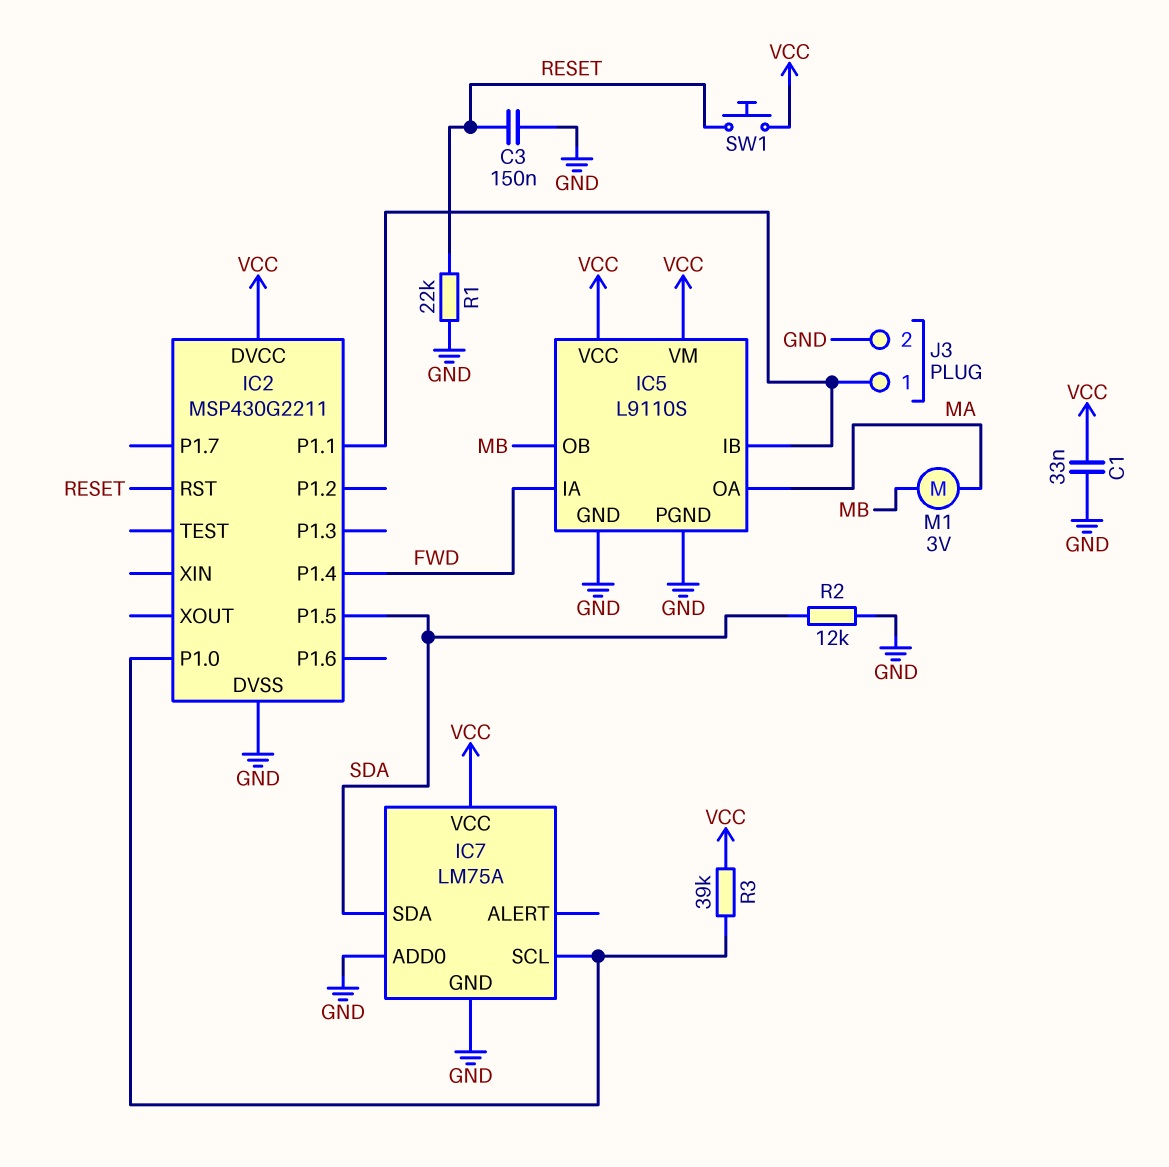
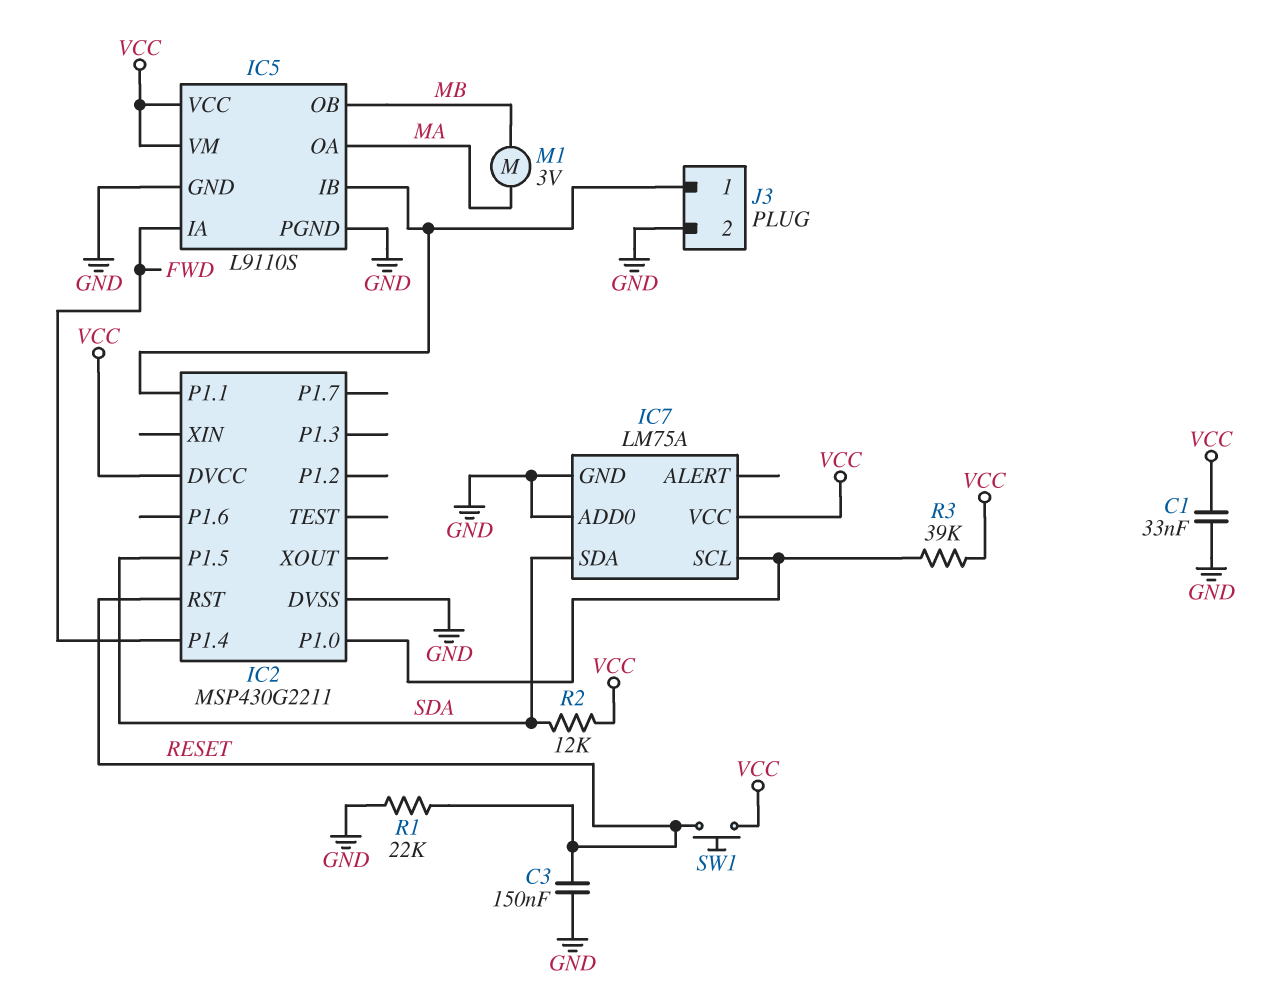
R2: 12k (GND, SDA) -> 12k (SDA, VCC)

